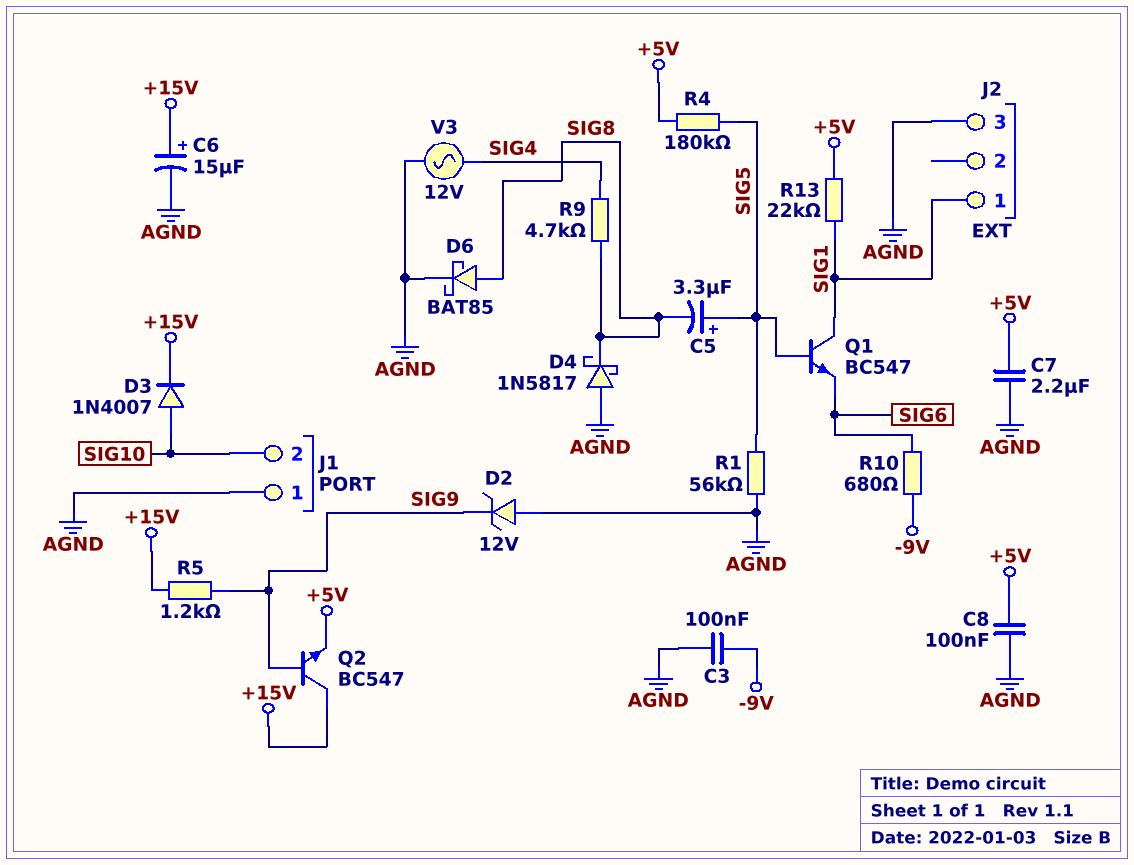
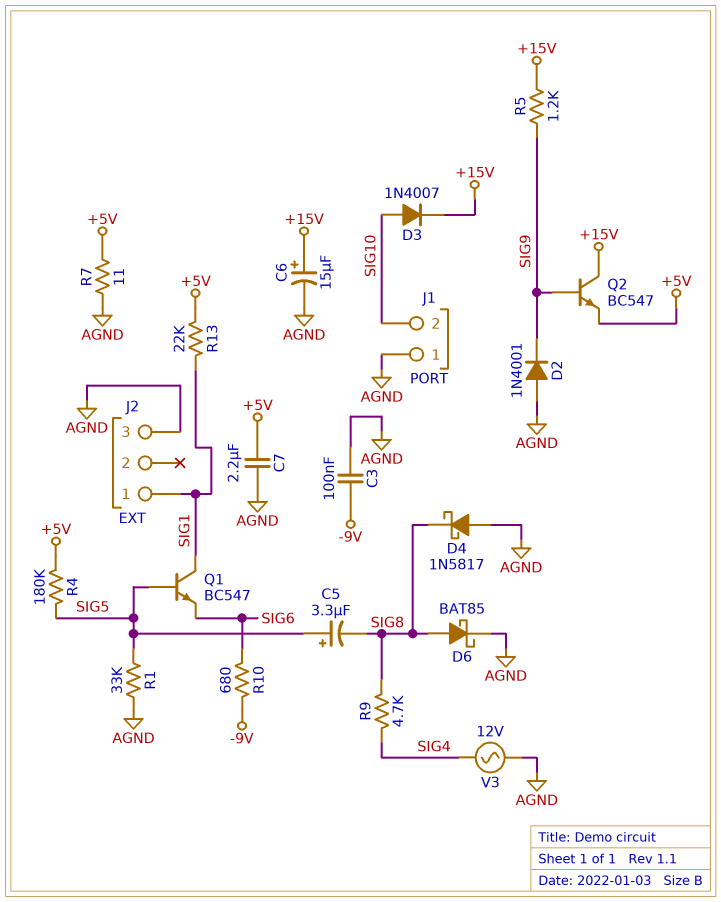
C8: 100nF (+5V, AGND) -> none
D2: zener 12V (A AGND, K SIG9) -> diode 1N4001 (A AGND, K SIG9)
R1: 56k (AGND, SIG5) -> 33k (AGND, SIG5)
R7: none -> 11 (+5V, AGND)

